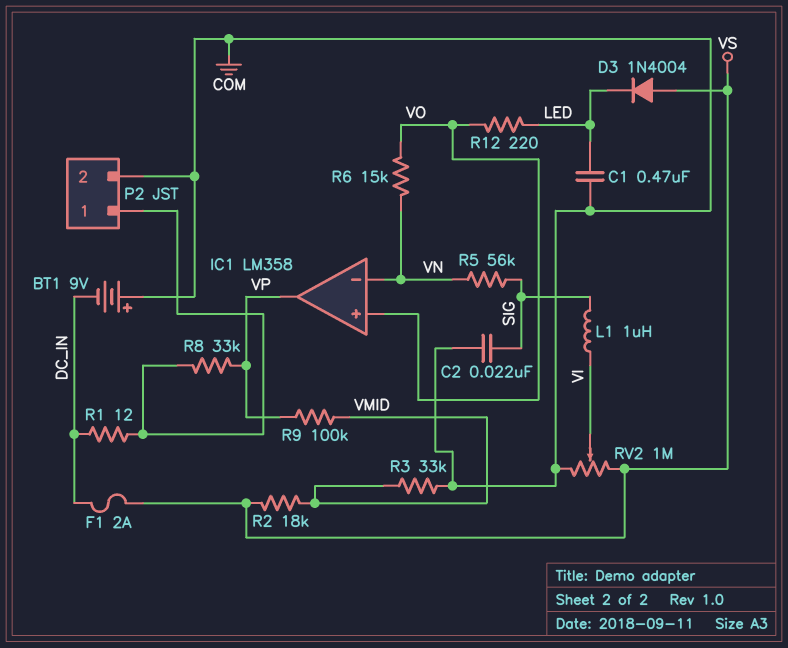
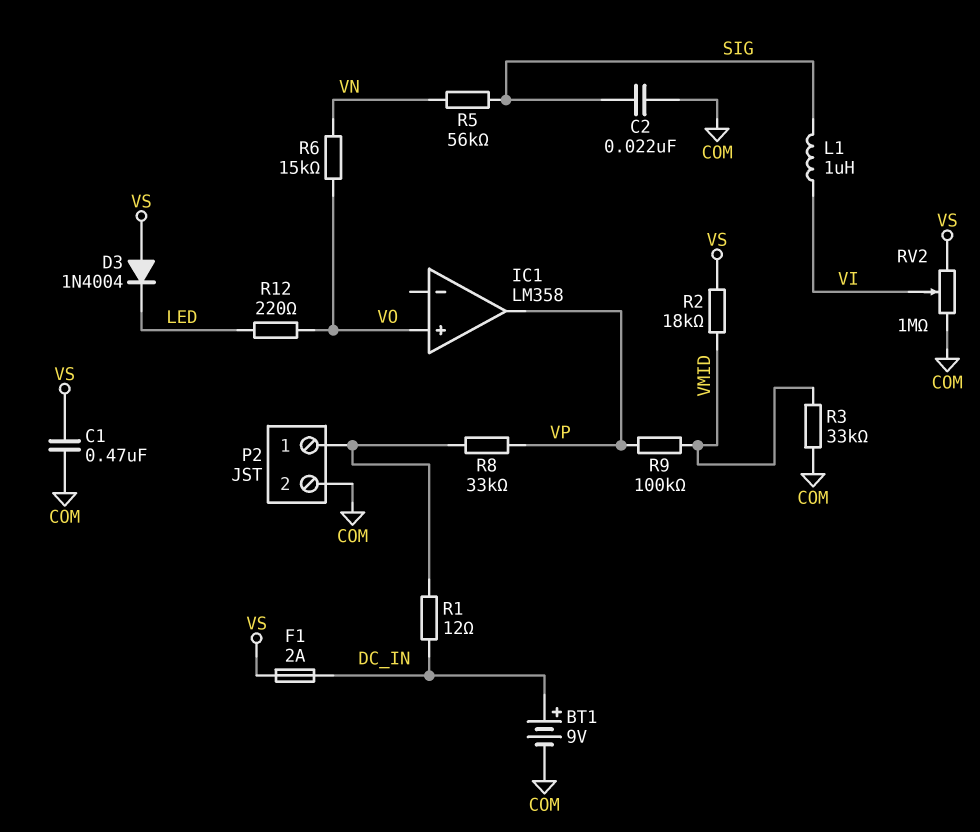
BT1: 9V (plus COM, minus DC_IN) -> 9V (plus DC_IN, minus COM)
C1: 470nF (COM, LED) -> 470nF (COM, VS)
IC1 pin in-: VN -> none

